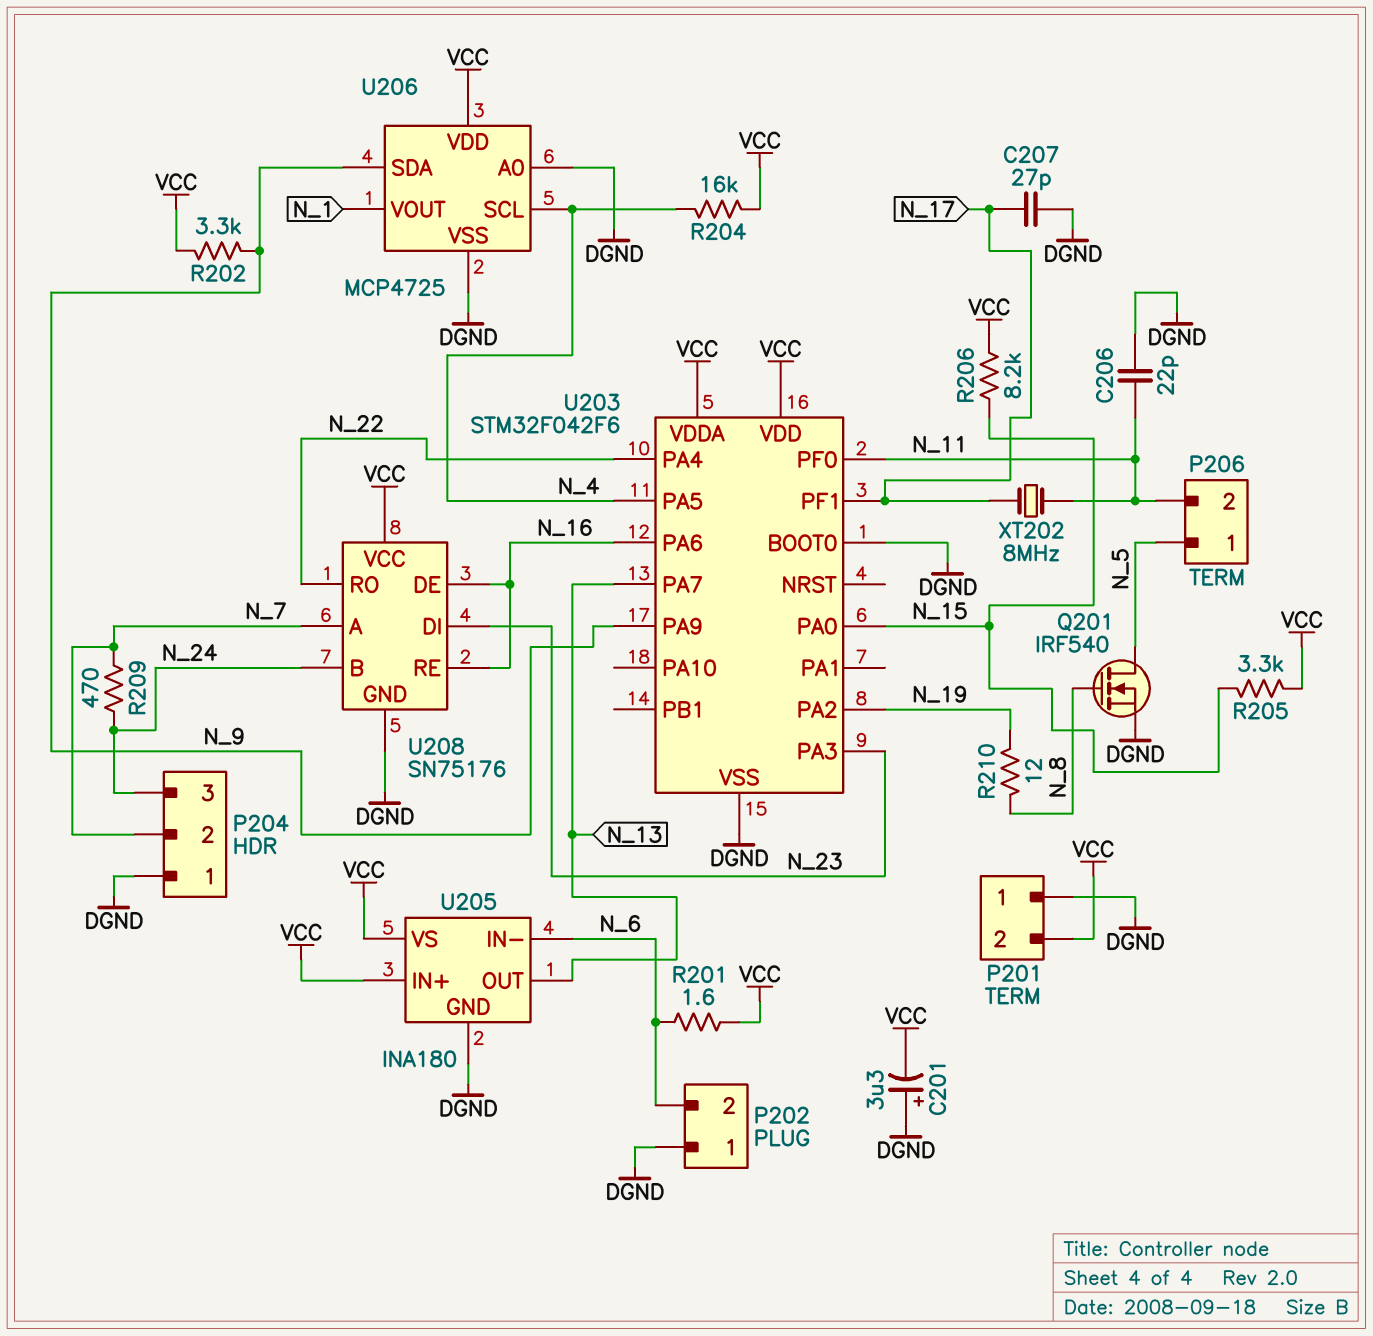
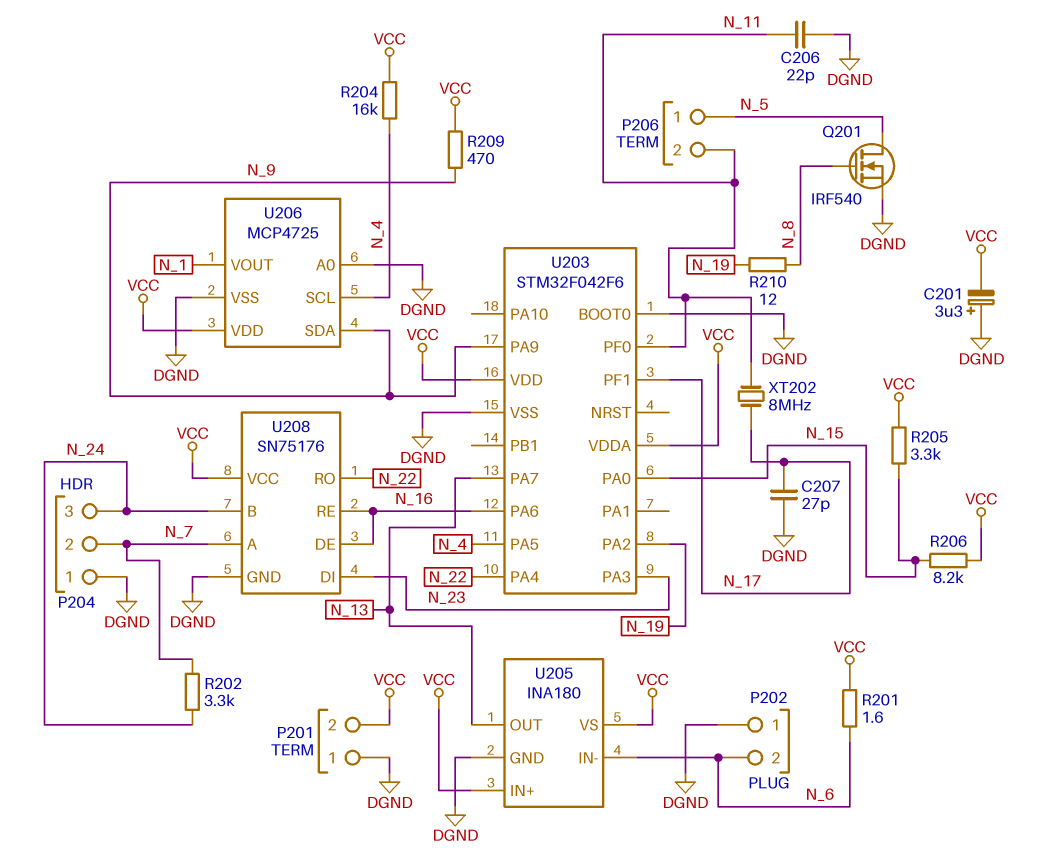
R202: 3.3k (N_9, VCC) -> 3.3k (N_7, N_24)
R209: 470 (N_7, N_24) -> 470 (N_9, VCC)

